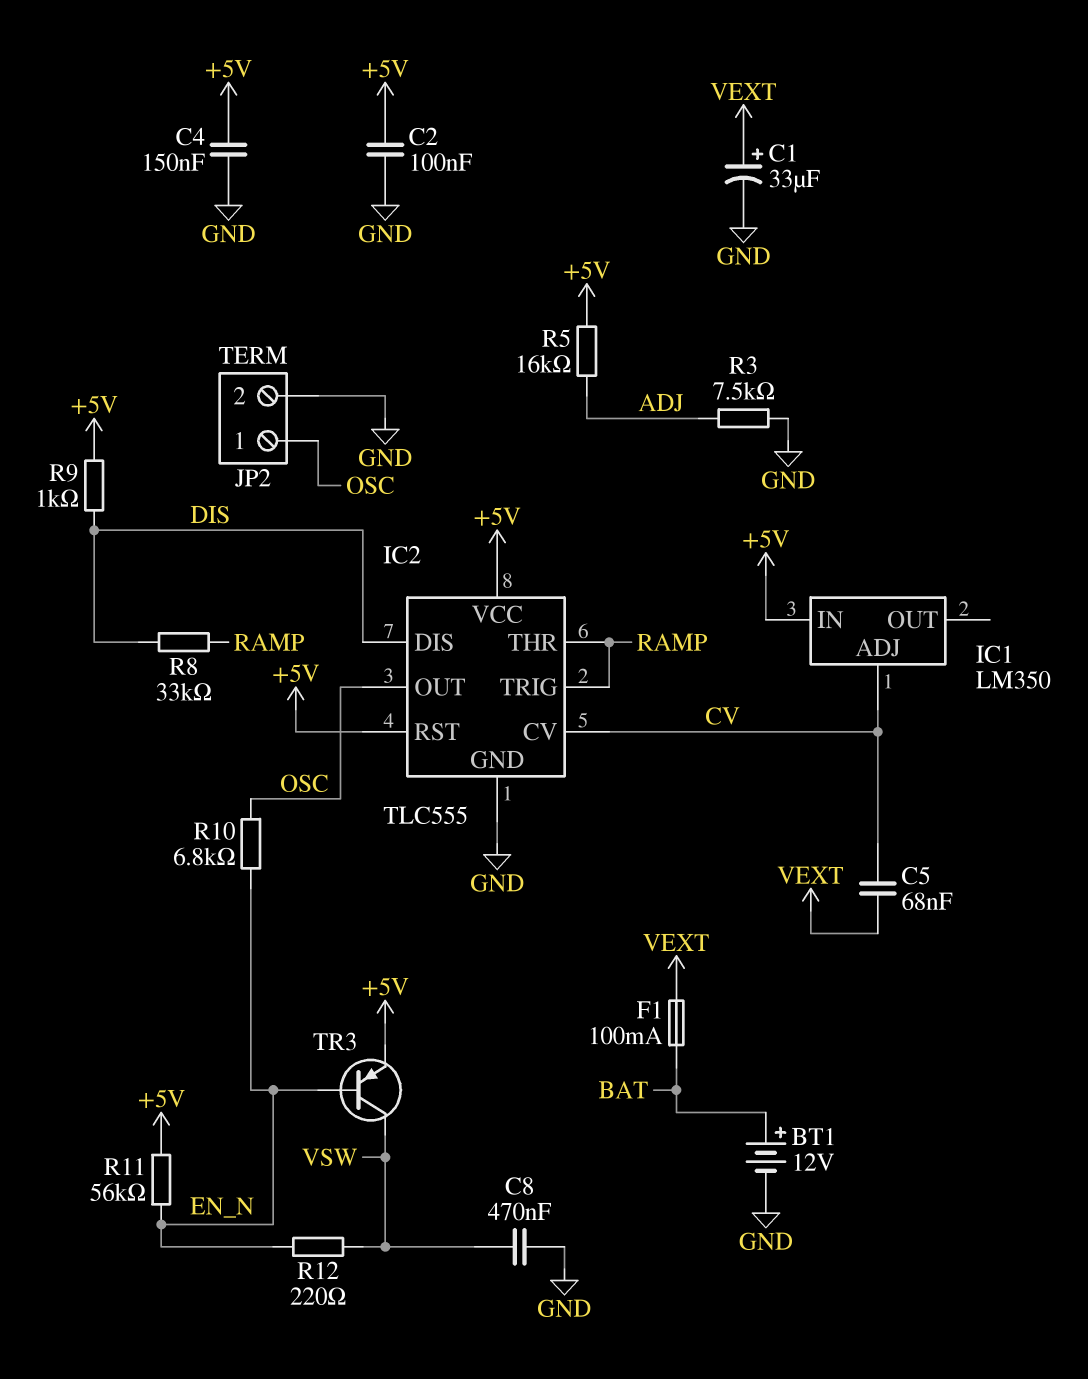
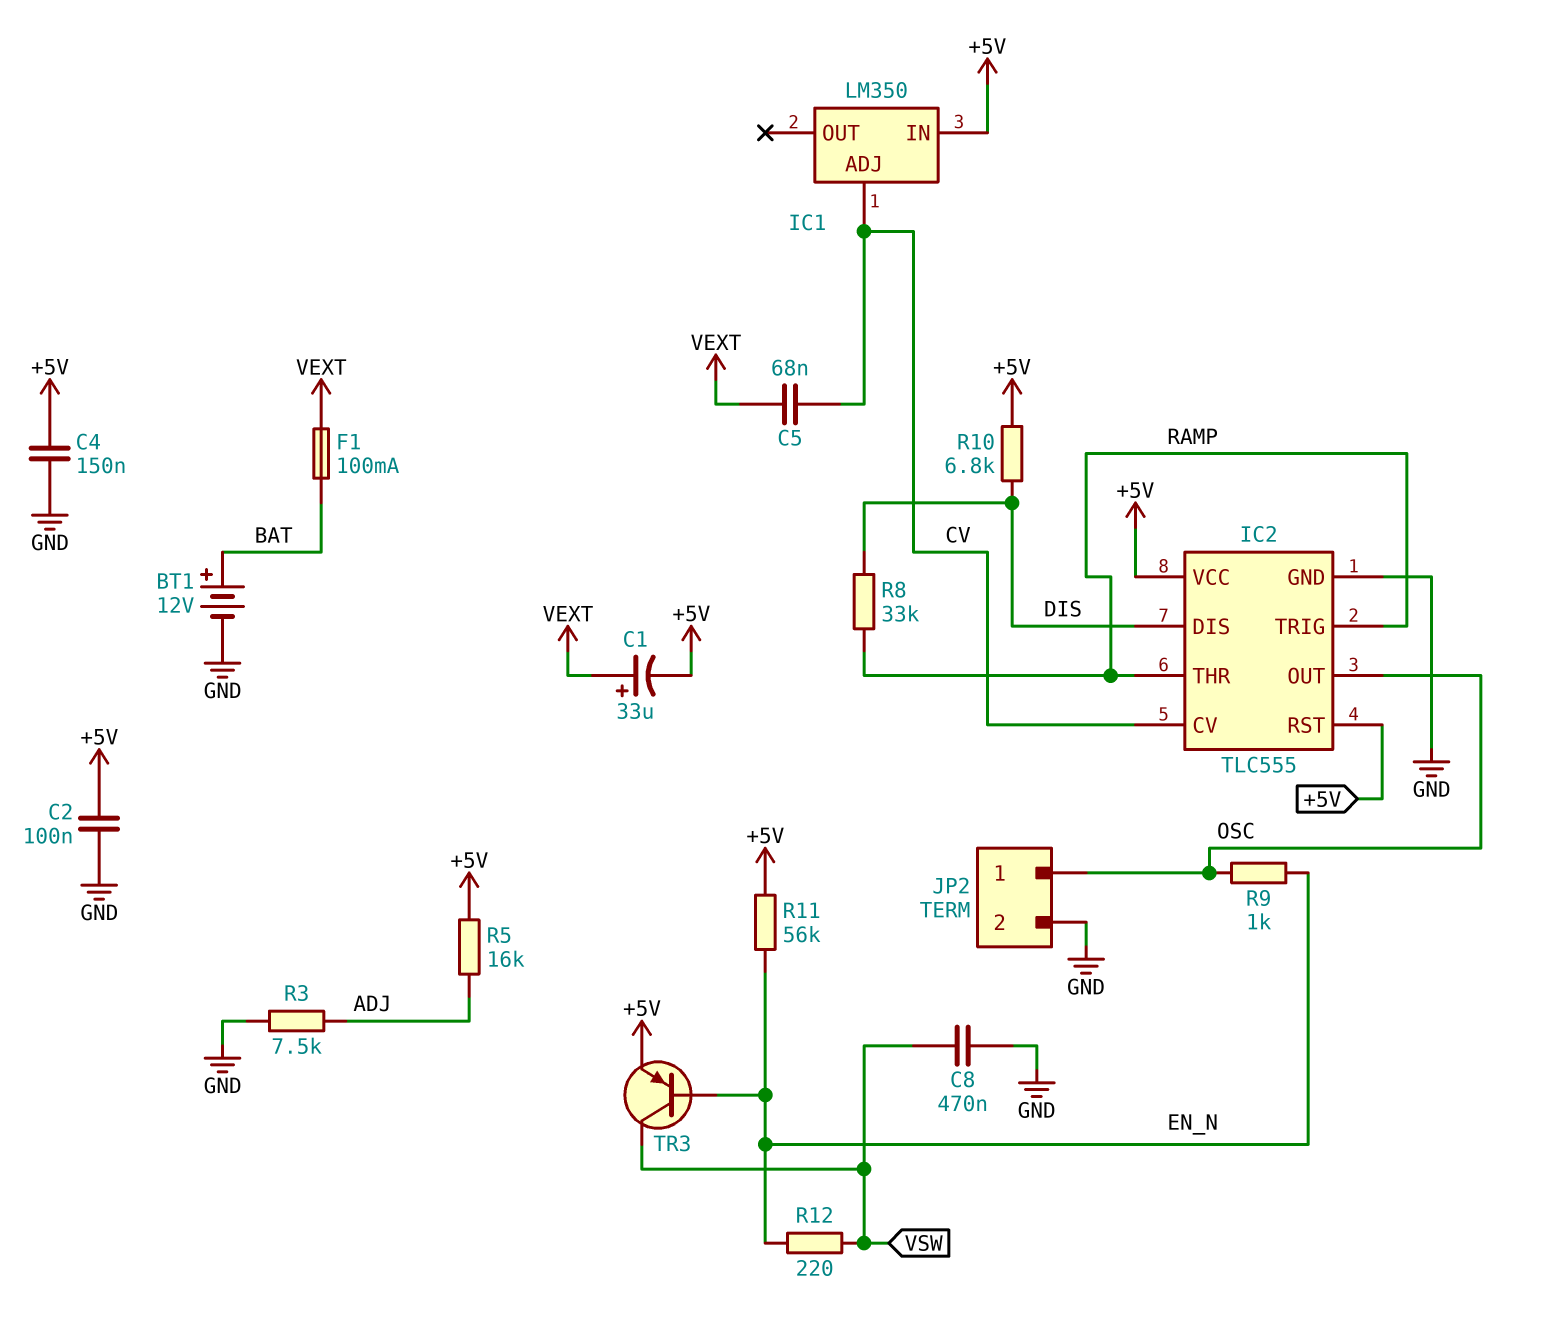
C1: 33uF (plus VEXT, minus GND) -> 33uF (plus VEXT, minus +5V)
R9: 1k (+5V, DIS) -> 1k (EN_N, OSC)
R10: 6.8k (EN_N, OSC) -> 6.8k (+5V, DIS)

